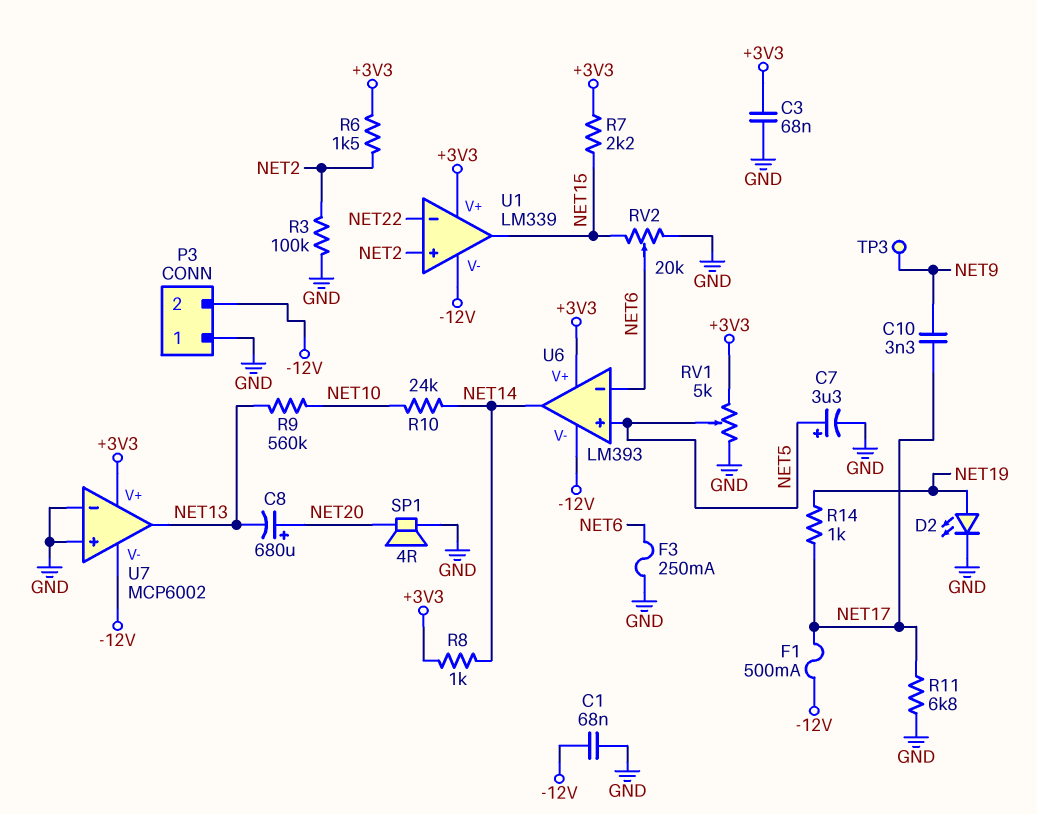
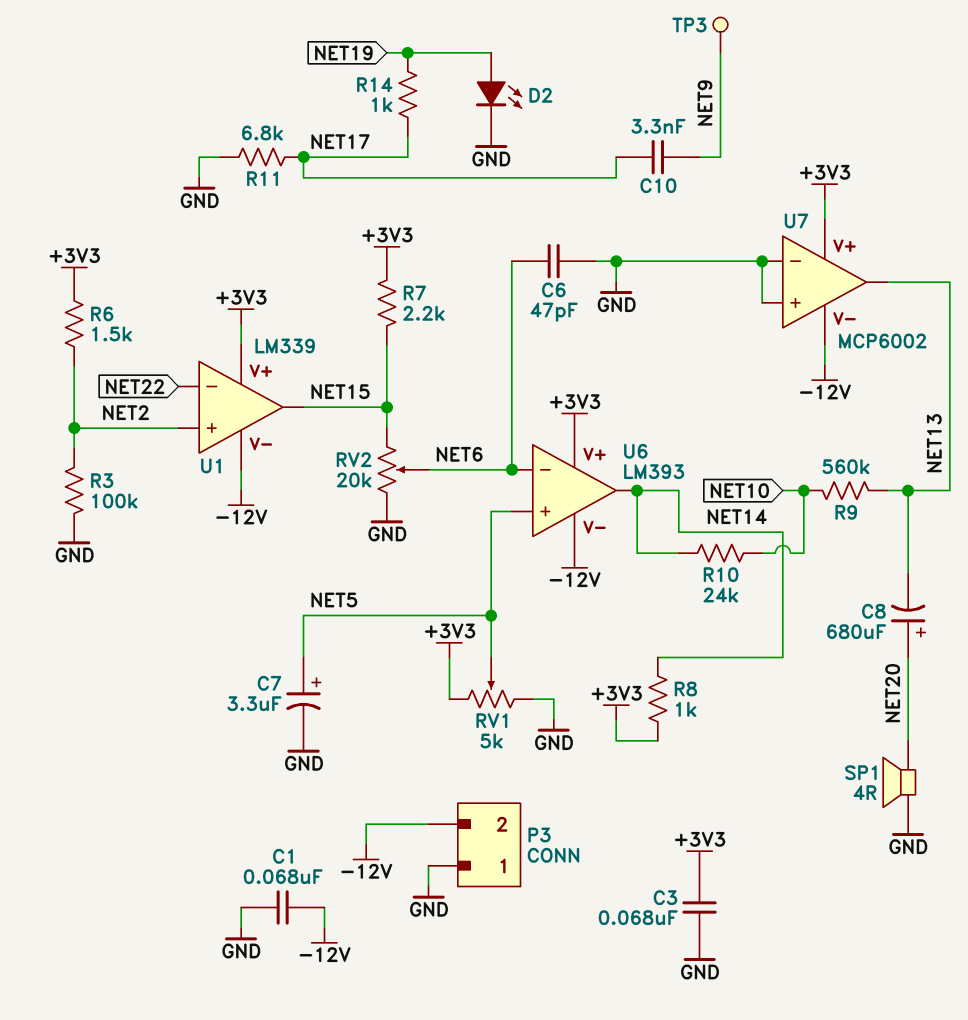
C6: none -> 47pF (GND, NET6)
F1: 500mA (-12V, NET17) -> none
F3: 250mA (GND, NET6) -> none

